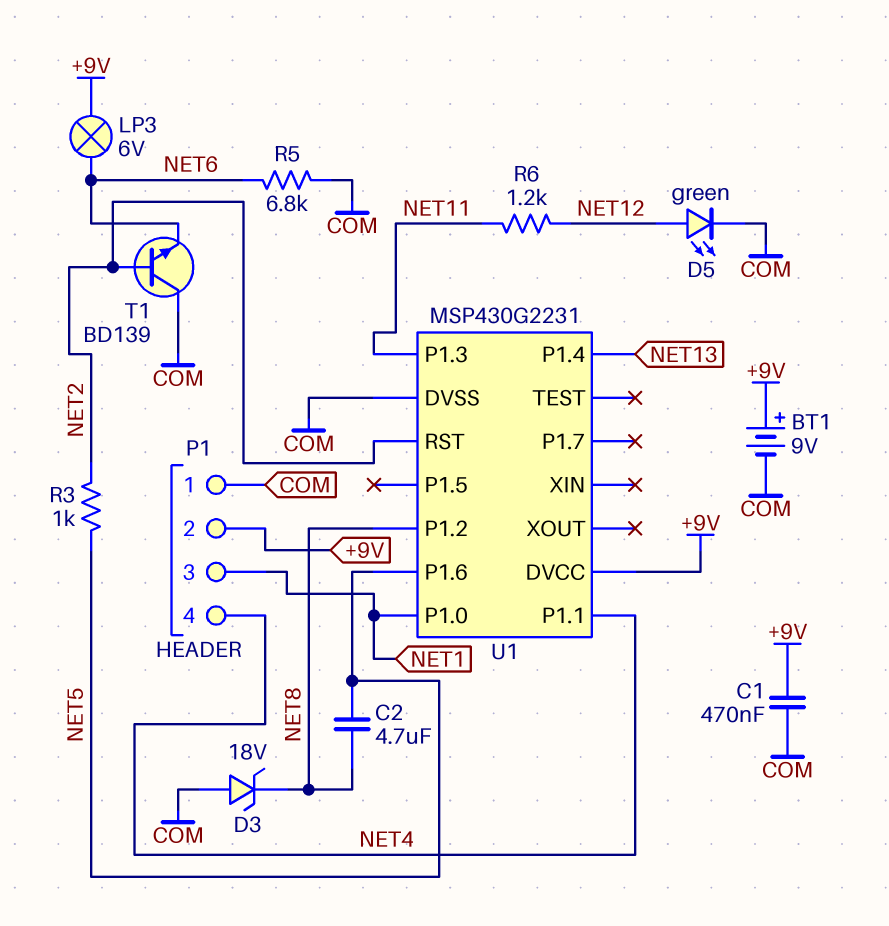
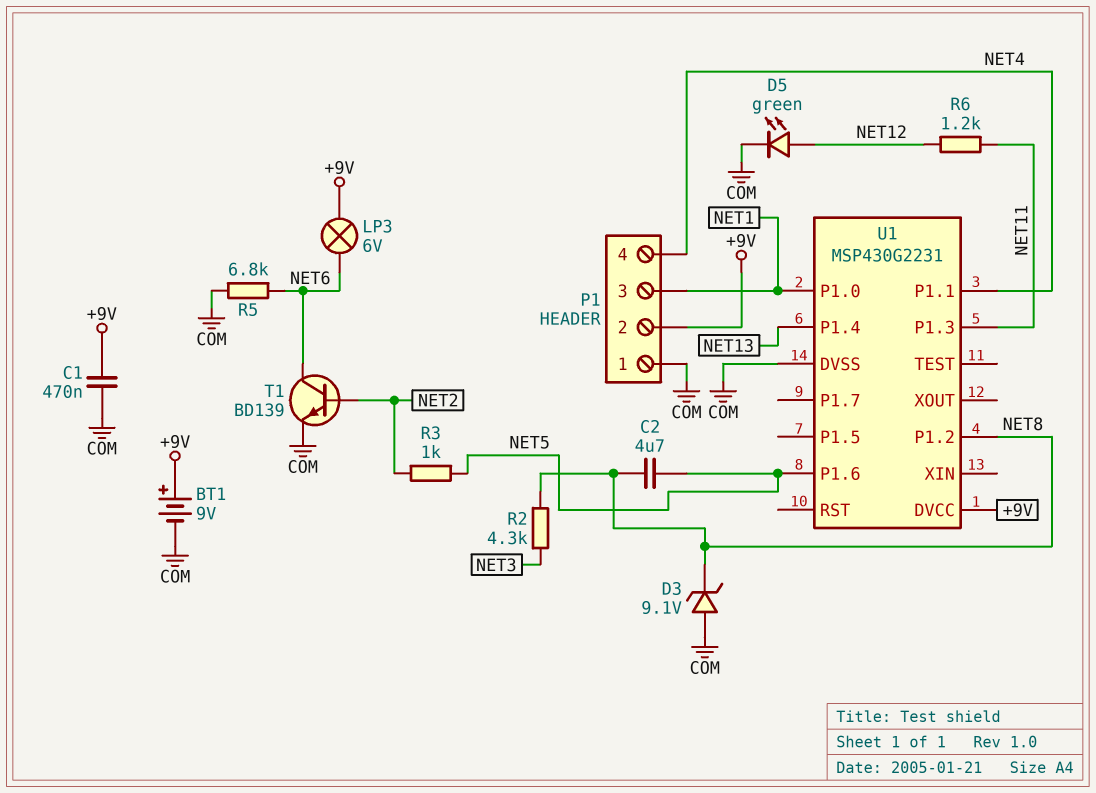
D3: zener 18V (A COM, K NET8) -> zener 9.1V (A COM, K NET8)
R2: none -> 4.3k (NET3, NET8)
T1: NPN BD139 (B NET2, C COM, E NET6) -> NPN BD139 (B NET2, C NET6, E COM)
U1 pin RST: NET2 -> none

